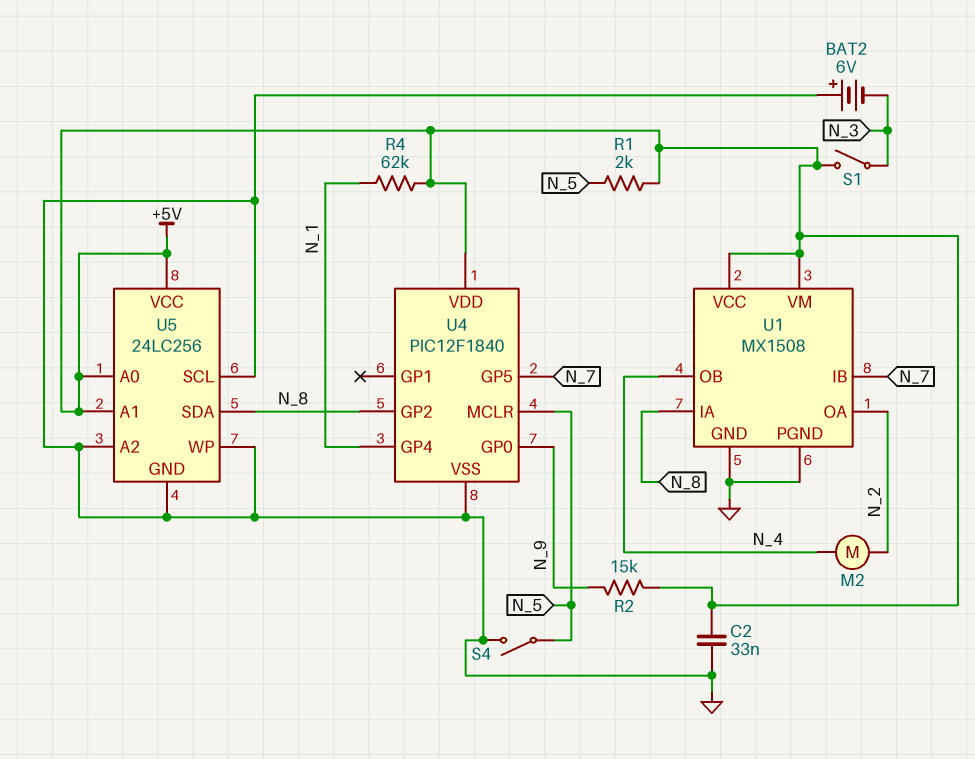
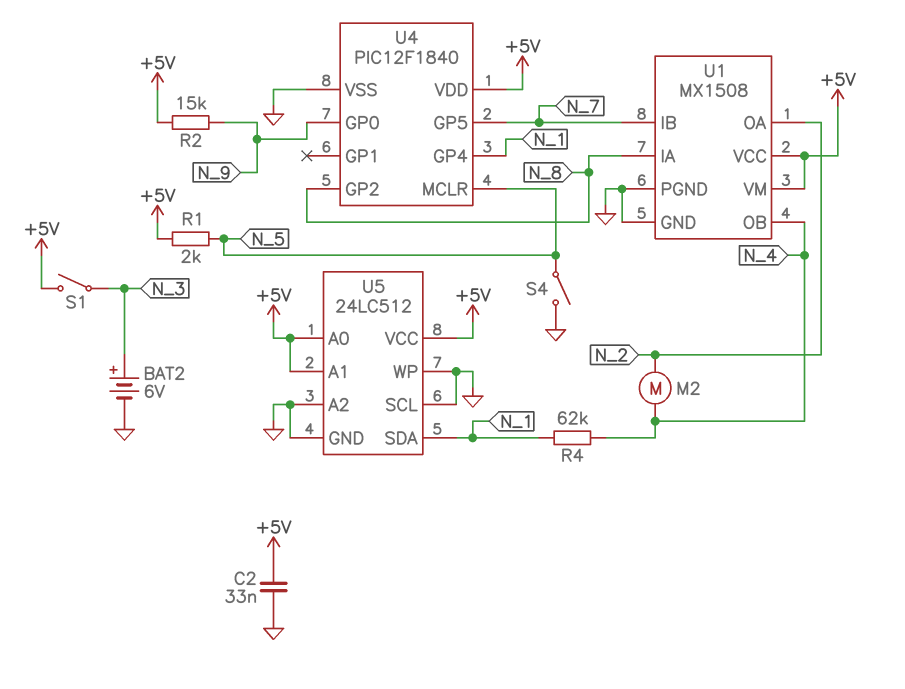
BAT2: 6V (plus GND, minus N_3) -> 6V (plus N_3, minus GND)
R4: 62k (+5V, N_1) -> 62k (N_1, N_4)
U5: 24LC256 -> 24LC512
U5 pin SDA: N_8 -> N_1

